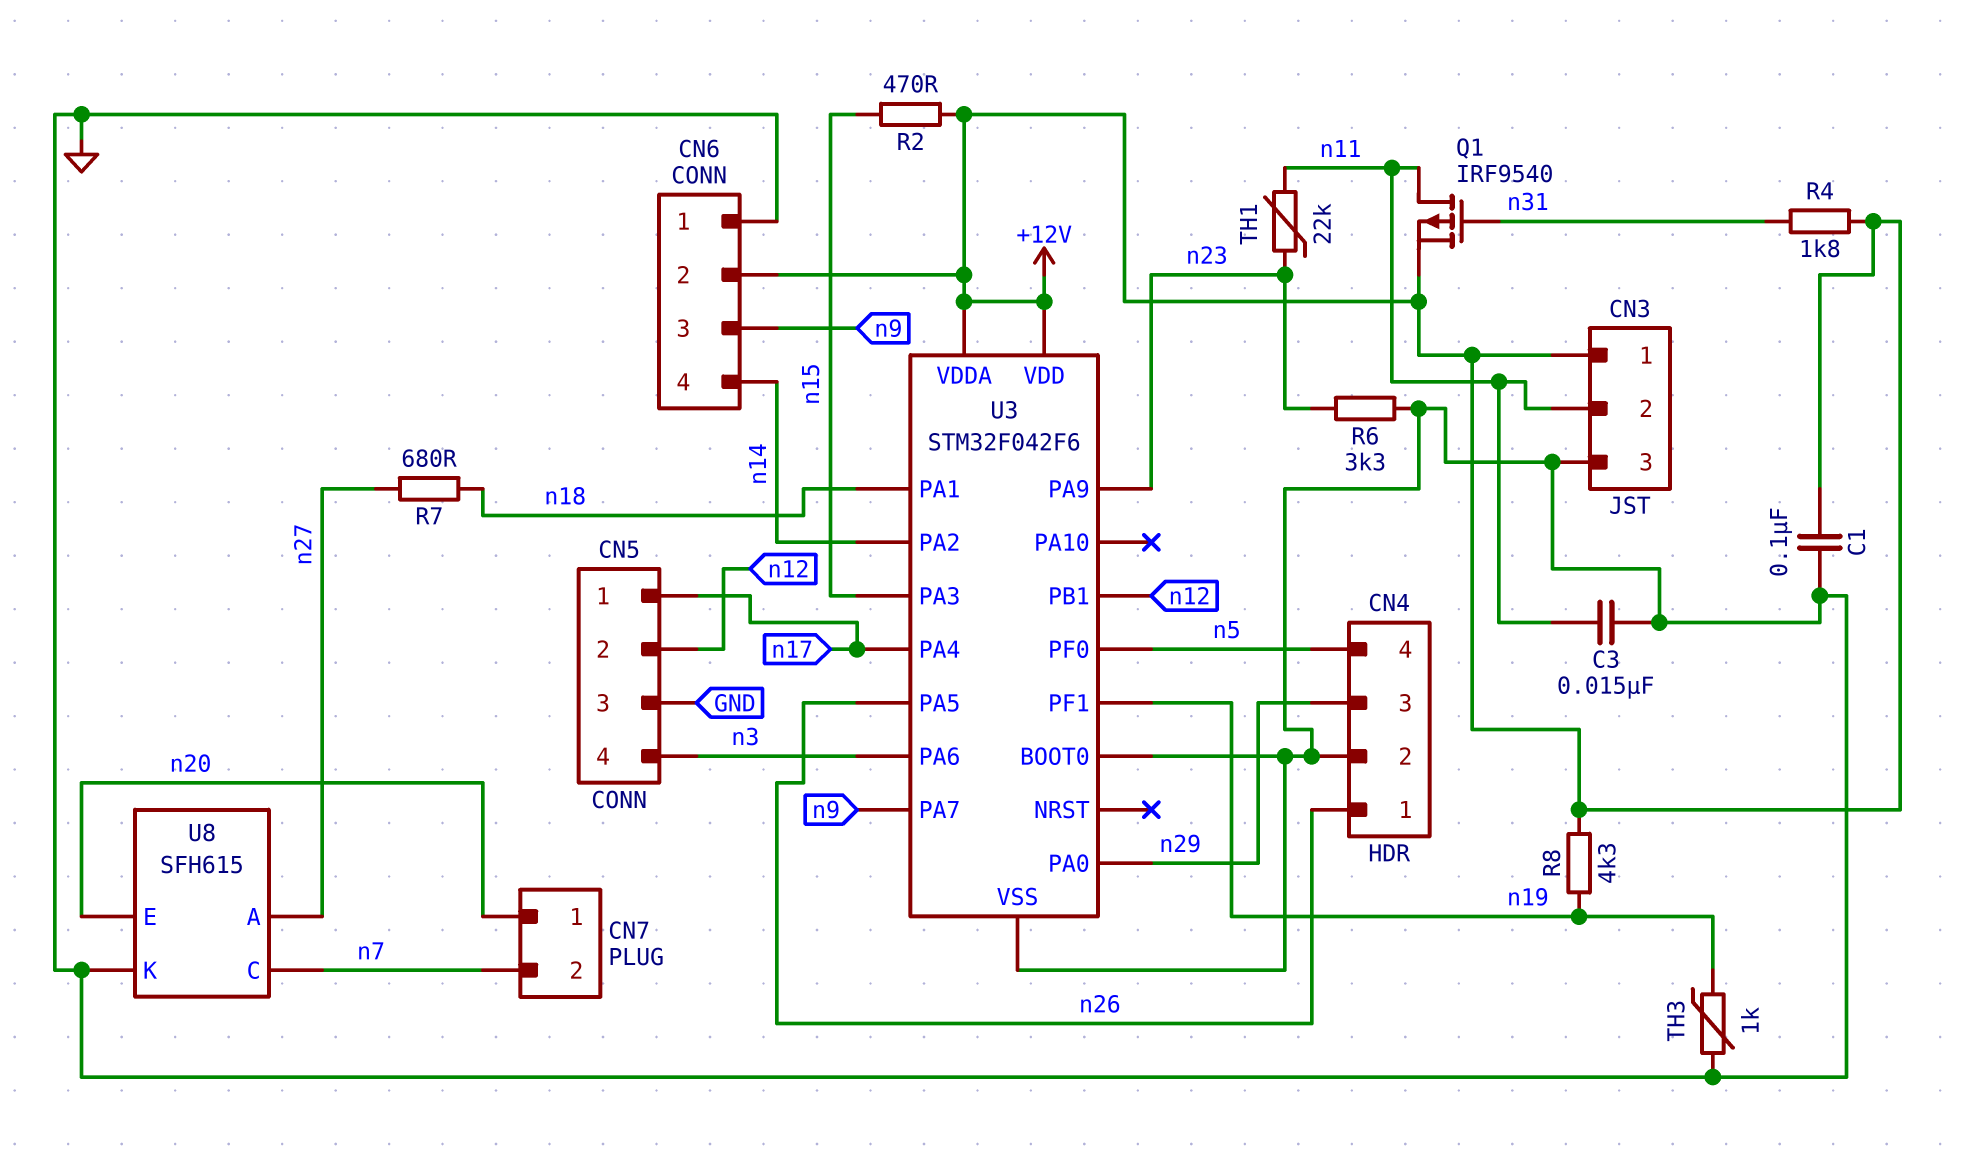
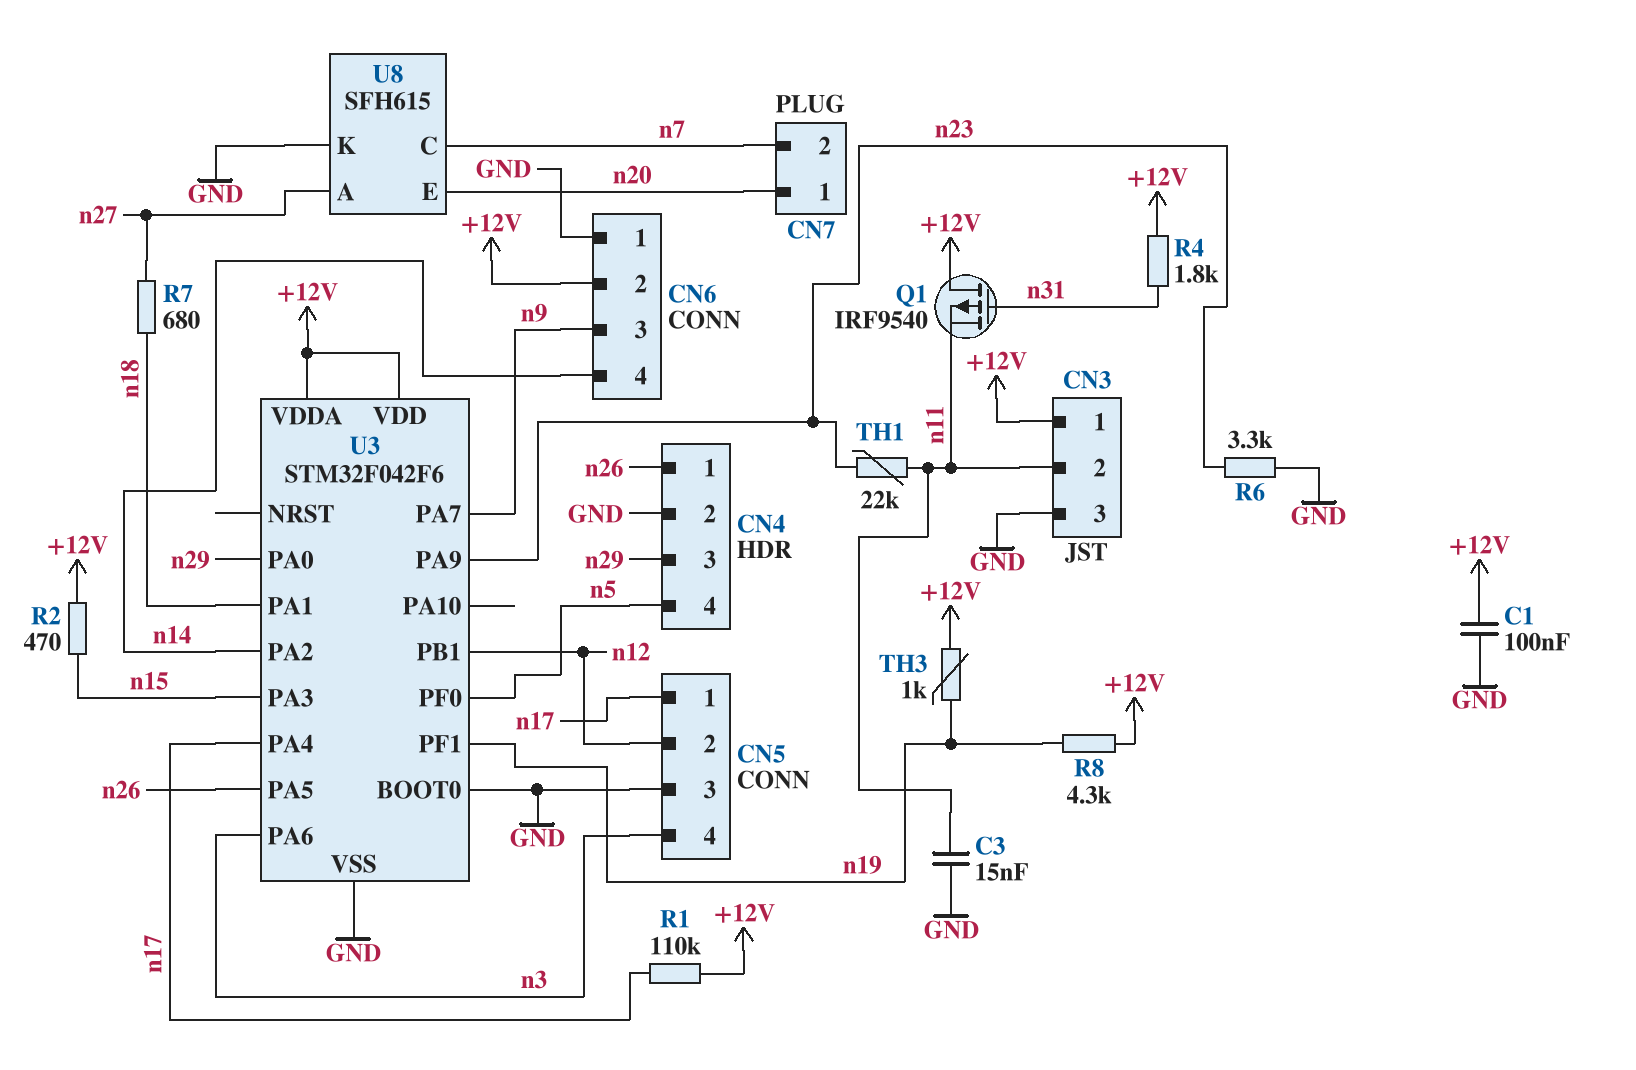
Q1: PMOS IRF9540 (G n31, D n11, S +12V) -> PMOS IRF9540 (G n31, D +12V, S n11)
R1: none -> 110k (+12V, n17)
TH3: 1k (GND, n19) -> 1k (+12V, n19)

